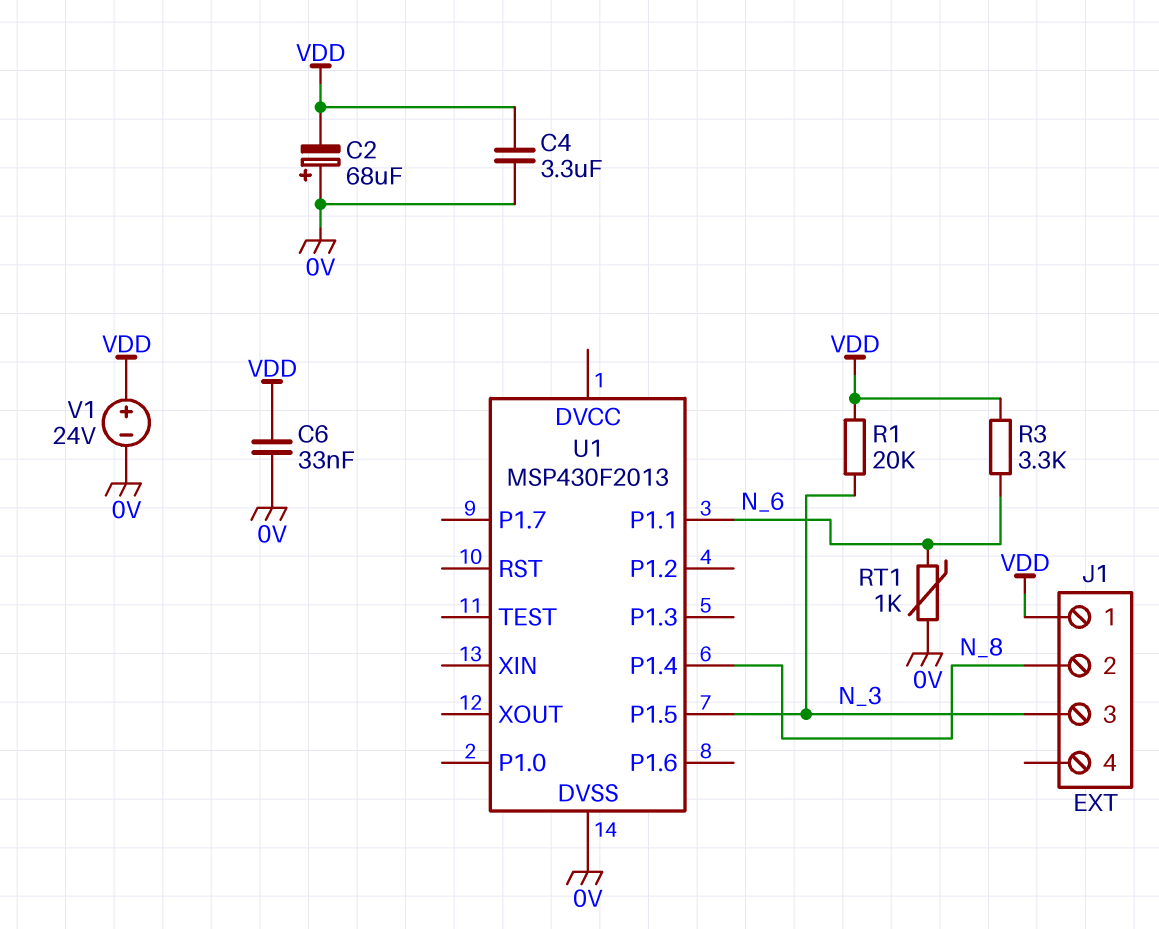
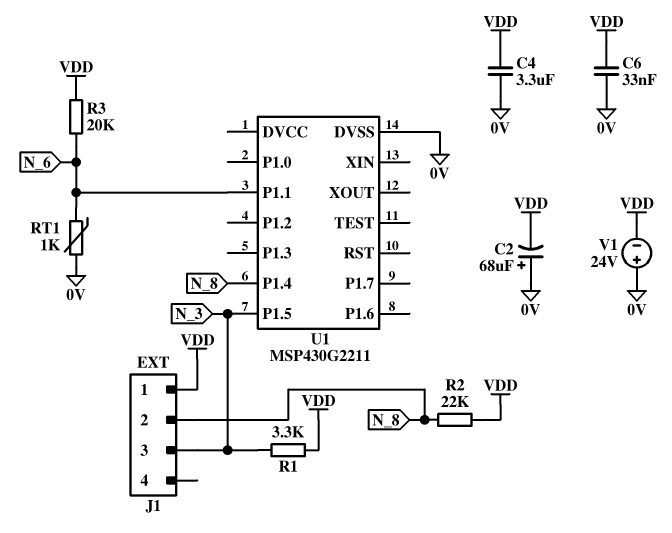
R1: 20k (N_3, VDD) -> 3.3k (N_3, VDD)
R2: none -> 22k (N_8, VDD)
R3: 3.3k (N_6, VDD) -> 20k (N_6, VDD)
U1: MSP430F2013 -> MSP430G2211
V1: 24V (plus VDD, minus 0V) -> 24V (plus 0V, minus VDD)

